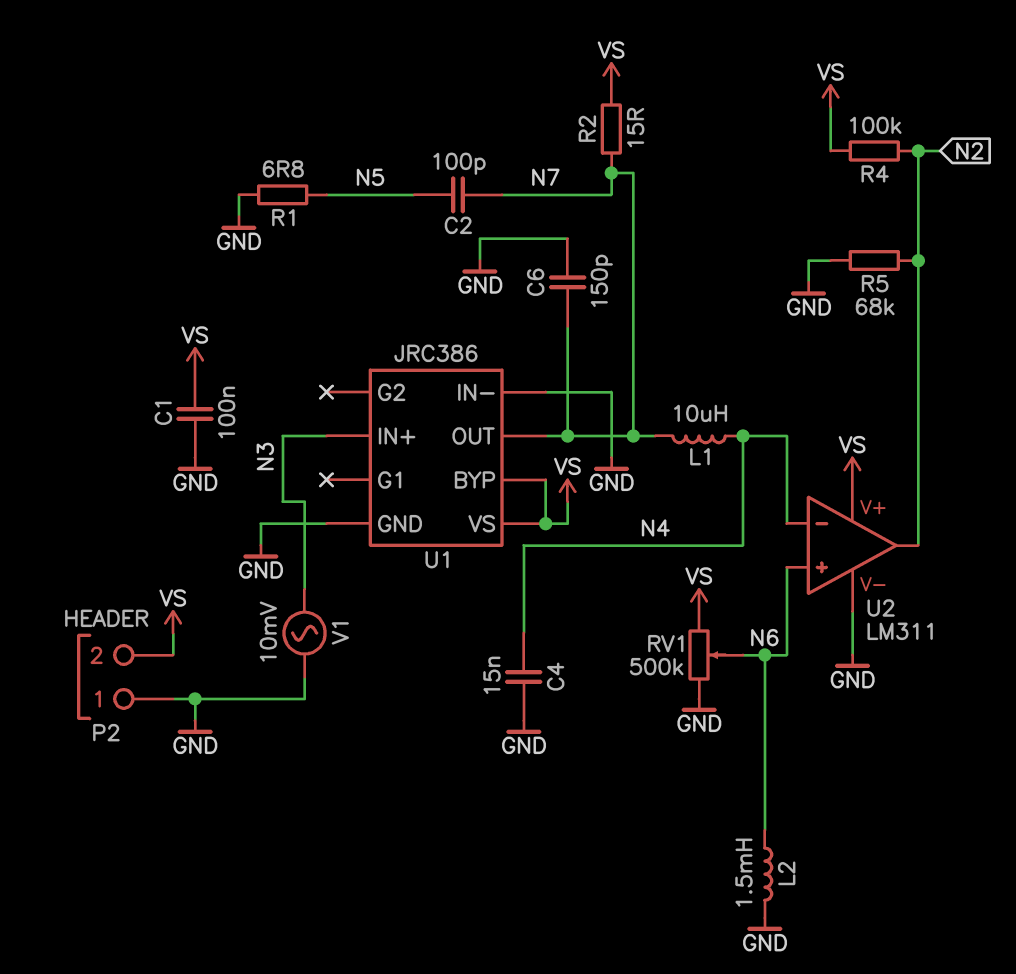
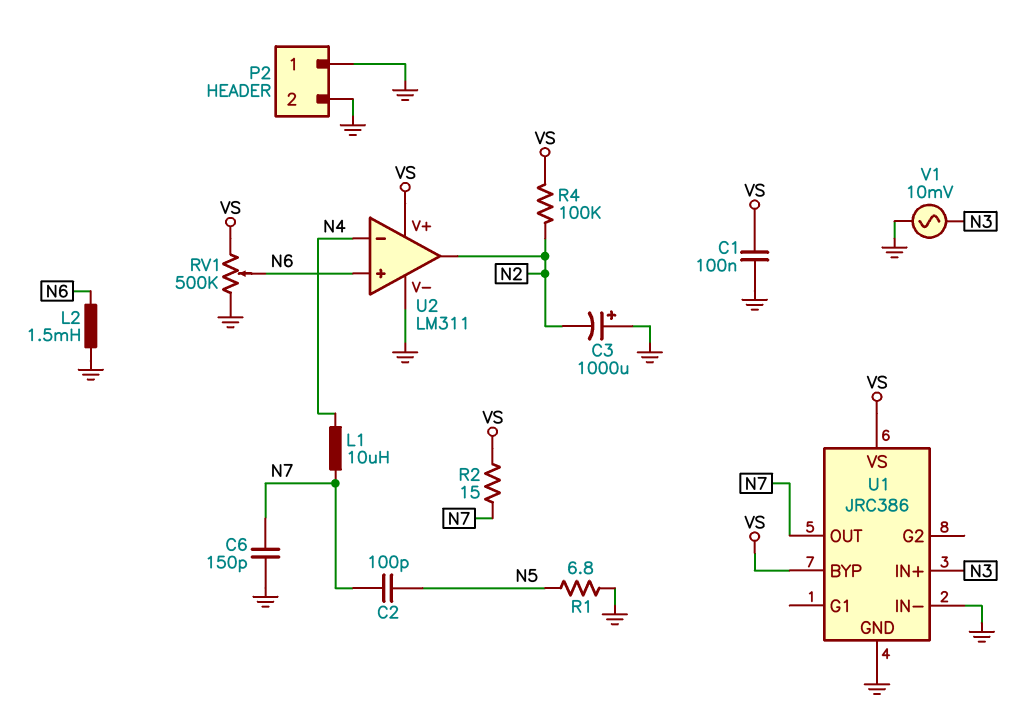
C3: none -> 1000uF (plus GND, minus N2)
C4: 15nF (GND, N4) -> none
P2 pin 2: VS -> GND
R5: 68k (GND, N2) -> none

